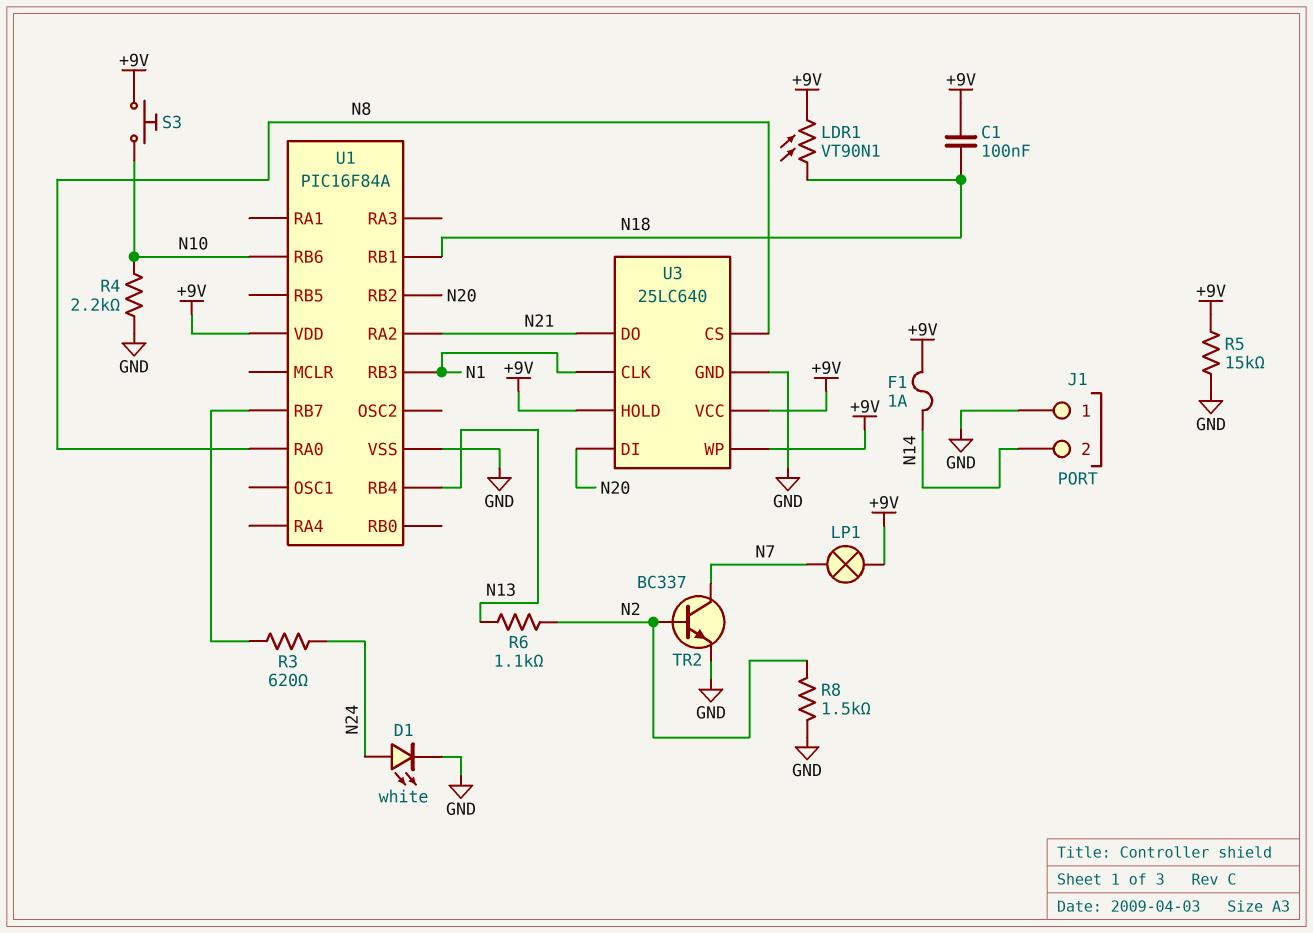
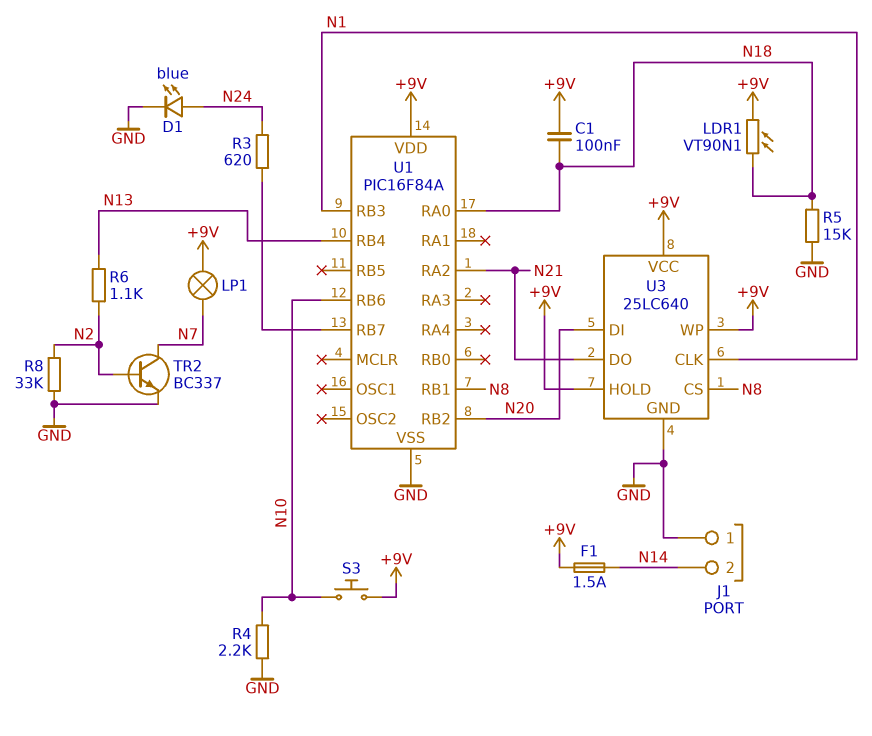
D1: LED white (A N24, K GND) -> LED blue (A N24, K GND)
F1: 1A (+9V, N14) -> 1.5A (+9V, N14)
R5: 15k (+9V, GND) -> 15k (GND, N18)
R8: 1.5k (GND, N2) -> 33k (GND, N2)
U1 pin RA0: N8 -> N18
U1 pin RB1: N18 -> N8

